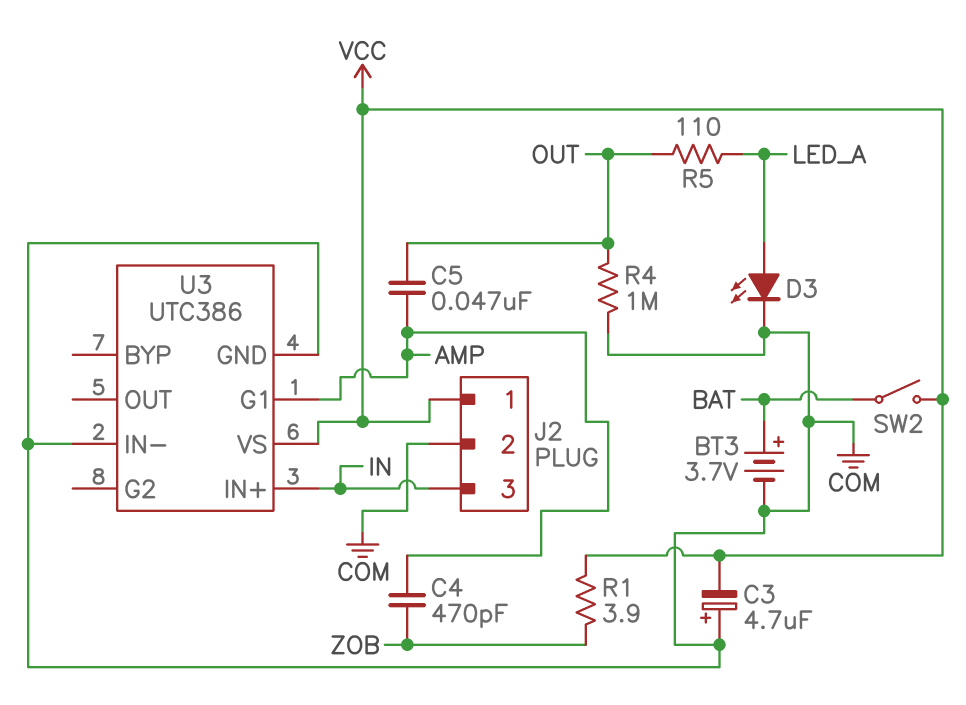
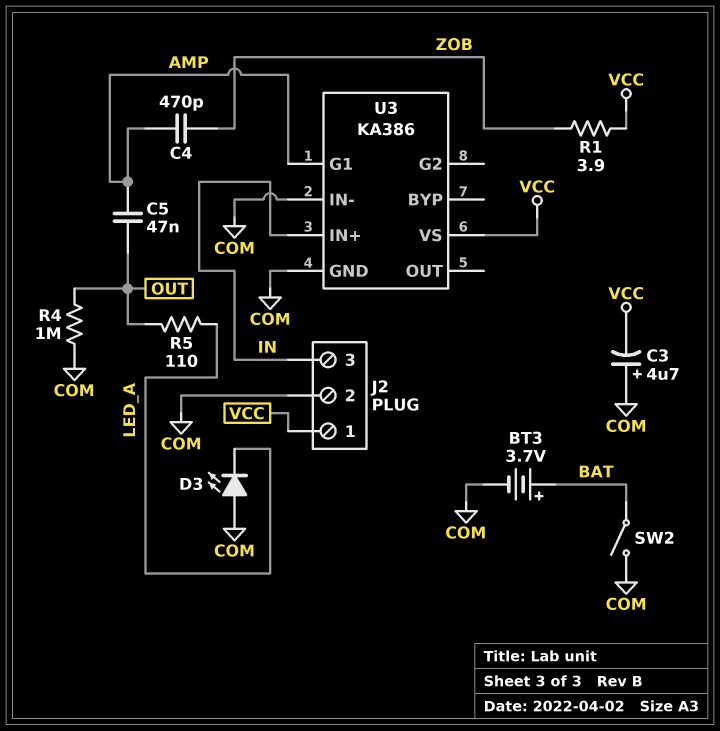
D3: LED (A LED_A, K COM) -> LED (A COM, K LED_A)
SW2: switch (BAT, VCC) -> switch (BAT, COM)
U3: UTC386 -> KA386

